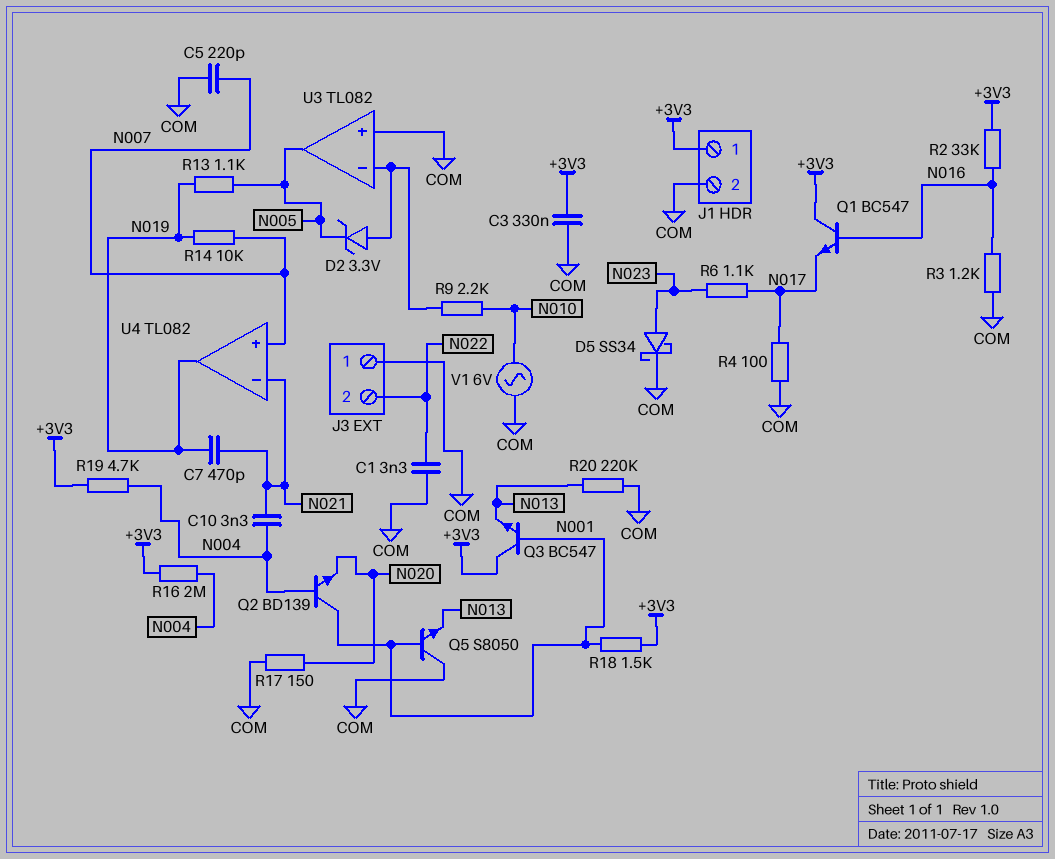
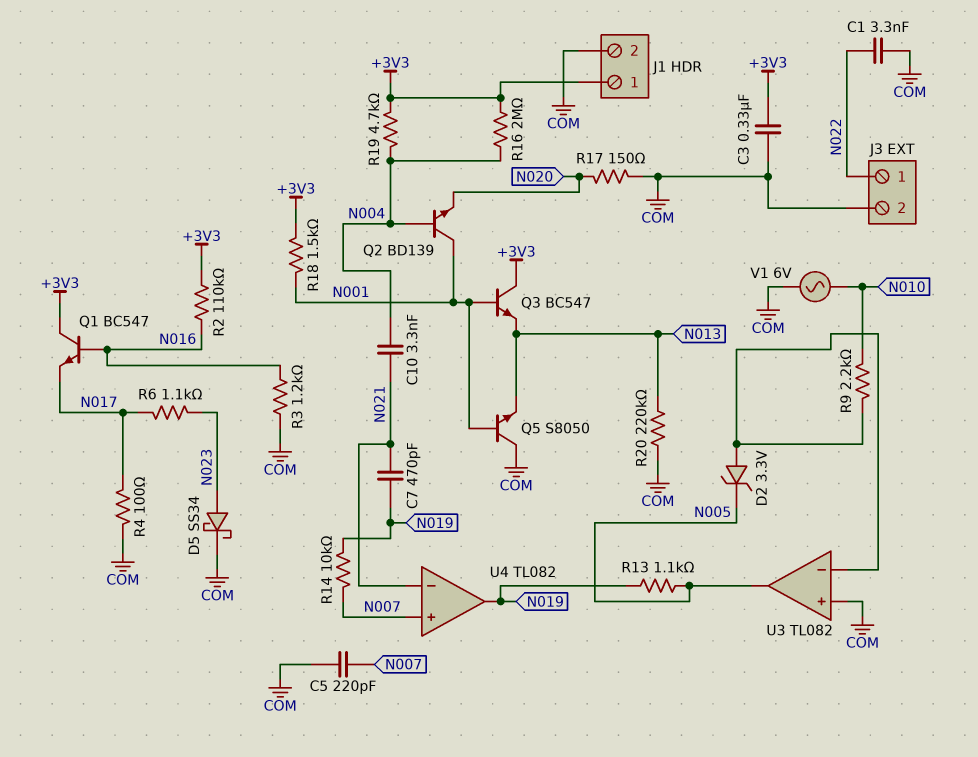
J3 pin 1: COM -> N022
J3 pin 2: N022 -> COM
R2: 33k (+3V3, N016) -> 110k (+3V3, N016)

